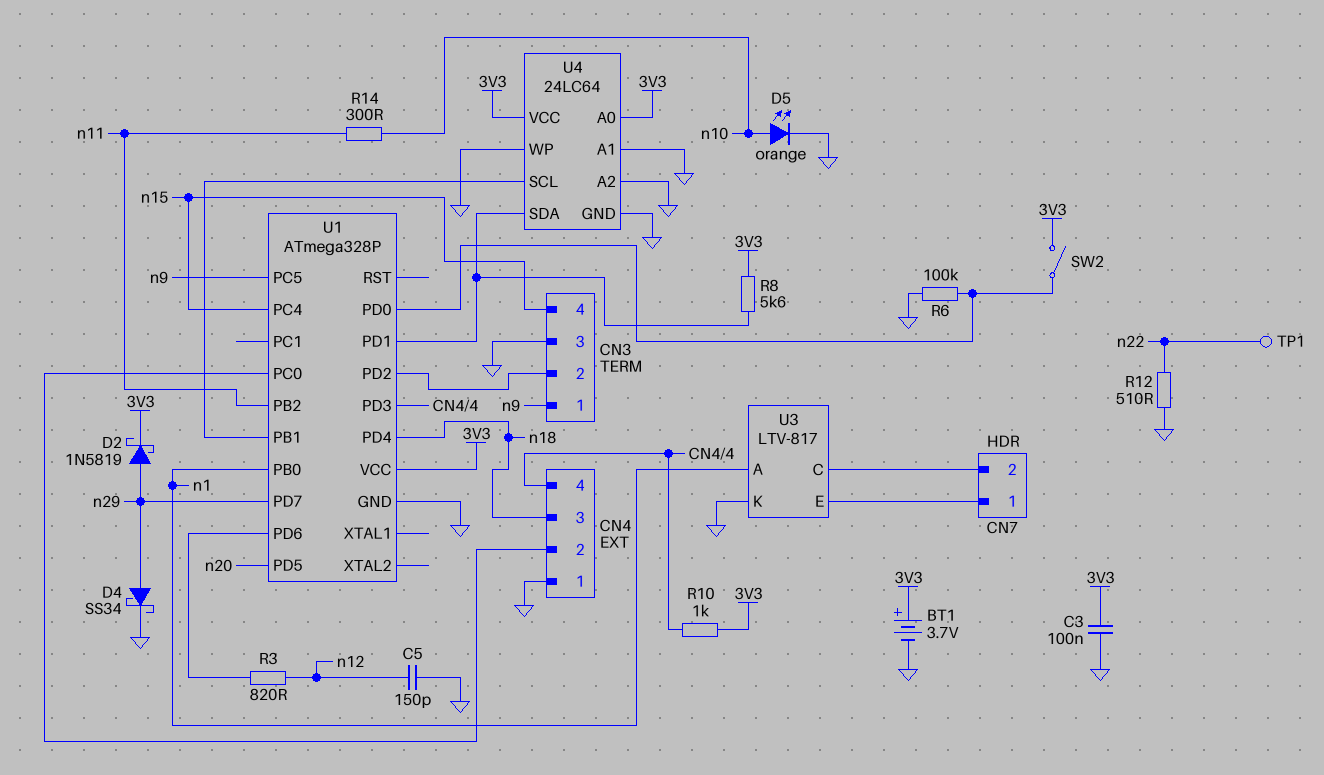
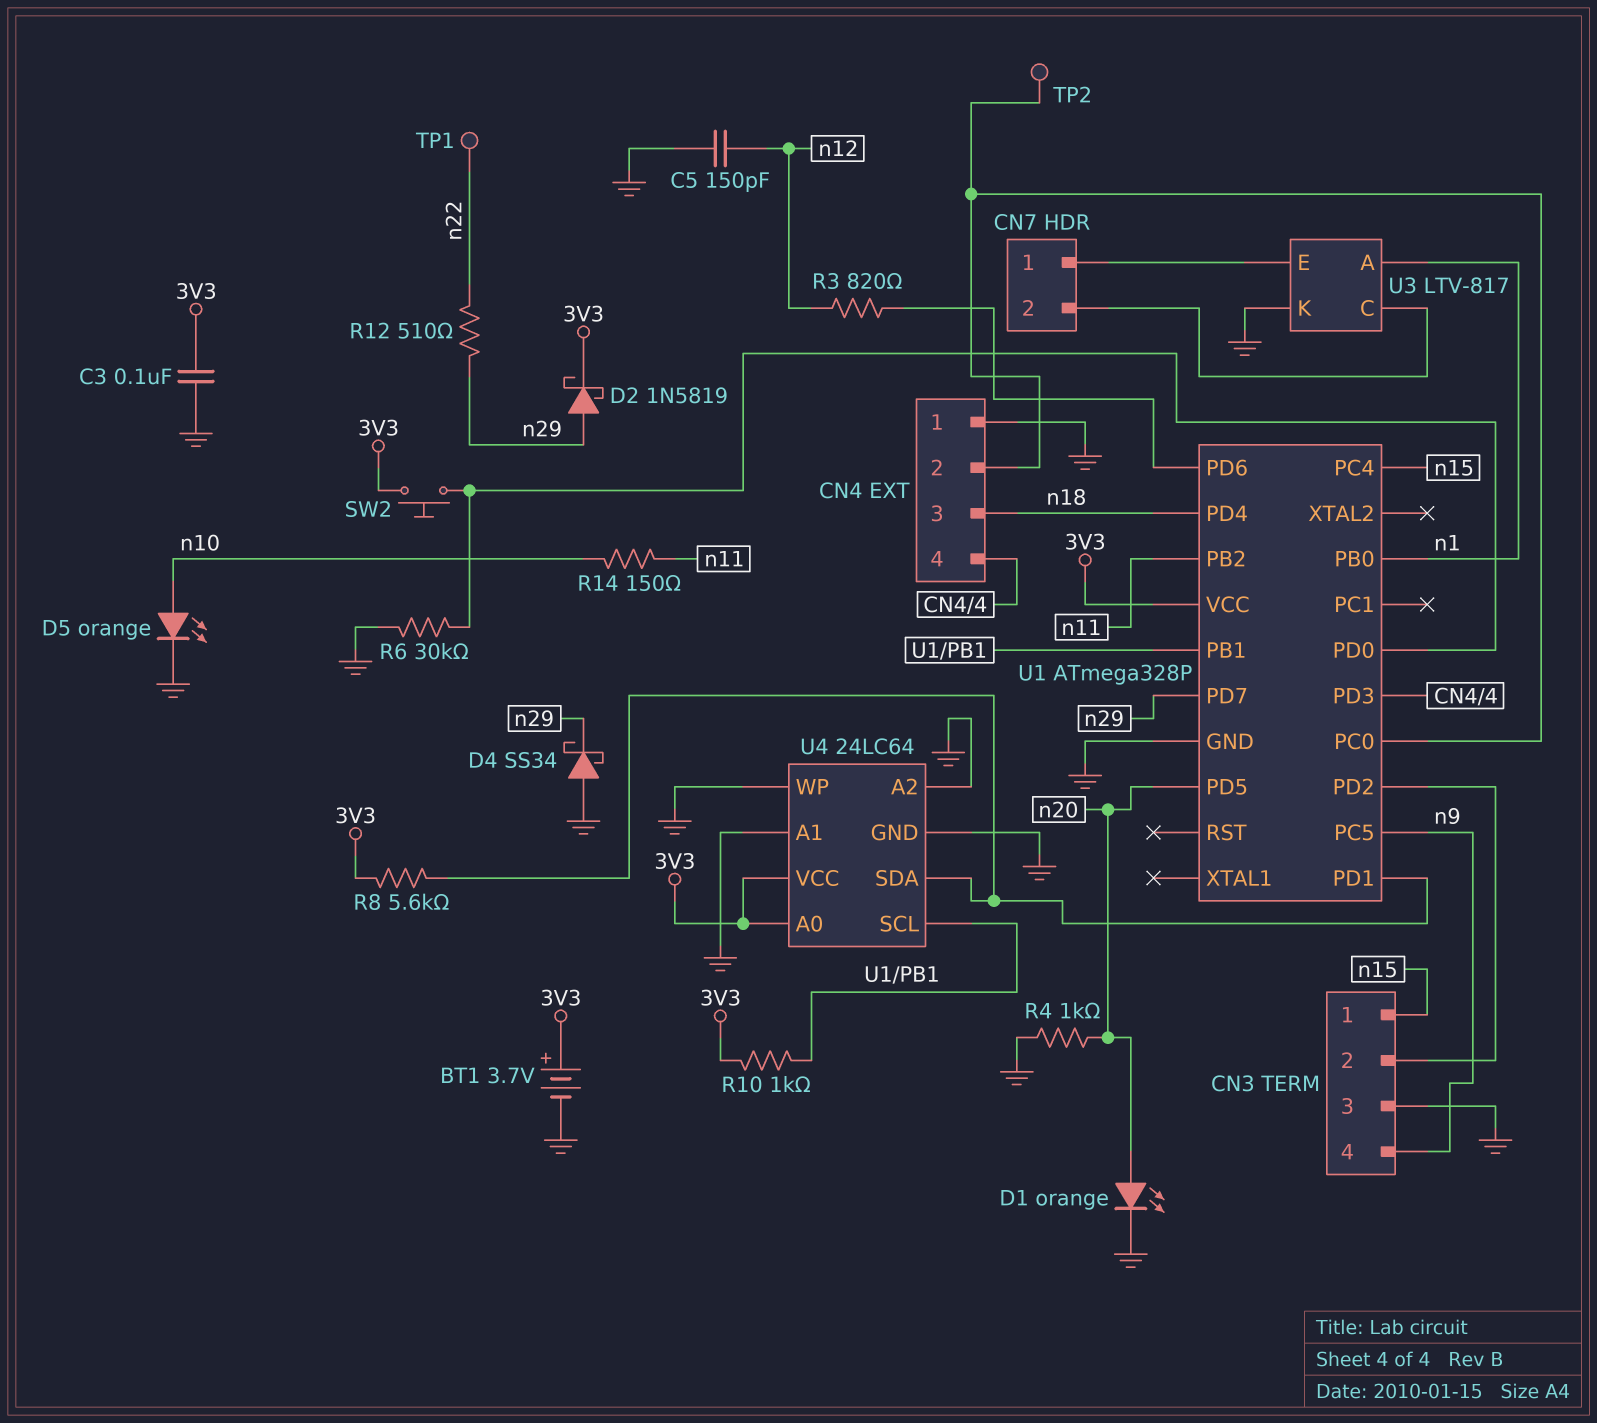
CN3 pin 1: n9 -> n15
CN3 pin 4: n15 -> n9
D1: none -> LED orange (A n20, K GND)
D4: schottky SS34 (A n29, K GND) -> schottky SS34 (A GND, K n29)
R4: none -> 1k (GND, n20)
R6: 100k (GND, U1/PD0) -> 30k (GND, U1/PD0)
R10: 1k (3V3, CN4/4) -> 1k (3V3, U1/PB1)
R12: 510 (GND, n22) -> 510 (n22, n29)
R14: 300 (n10, n11) -> 150 (n10, n11)
SW2: switch (3V3, U1/PD0) -> button (3V3, U1/PD0)
TP2: none -> test point (CN4/2)

